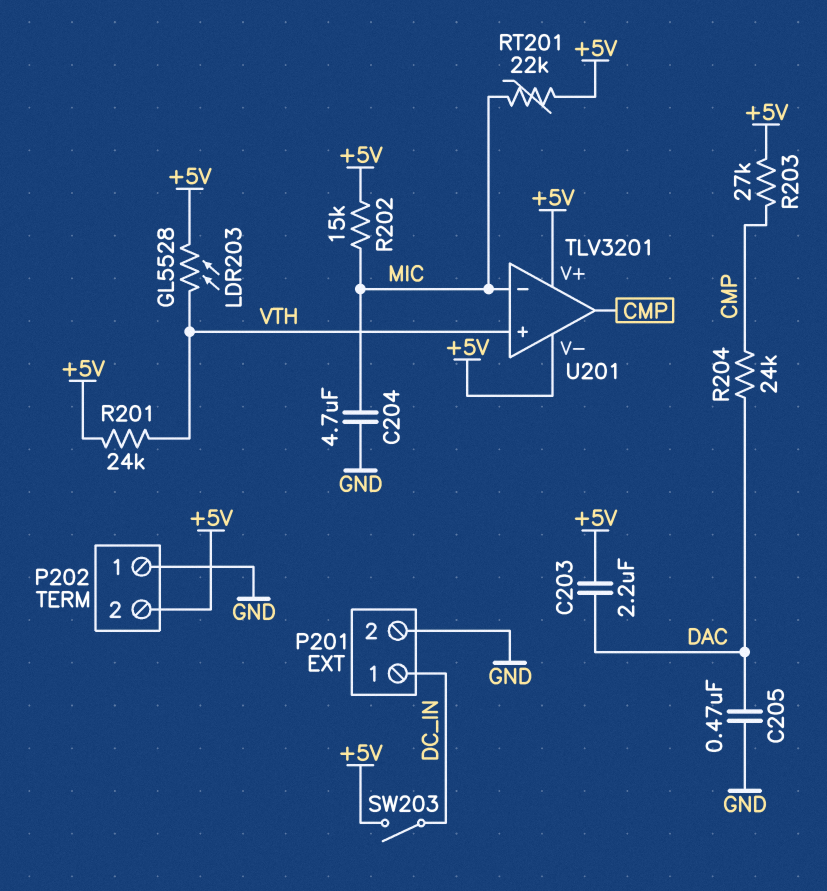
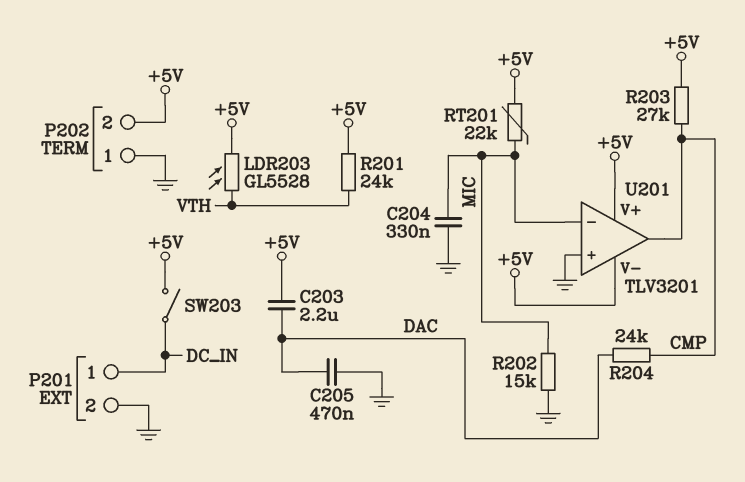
C204: 4.7uF (GND, MIC) -> 330nF (GND, MIC)
R202: 15k (+5V, MIC) -> 15k (GND, MIC)
U201 pin in+: VTH -> GND

